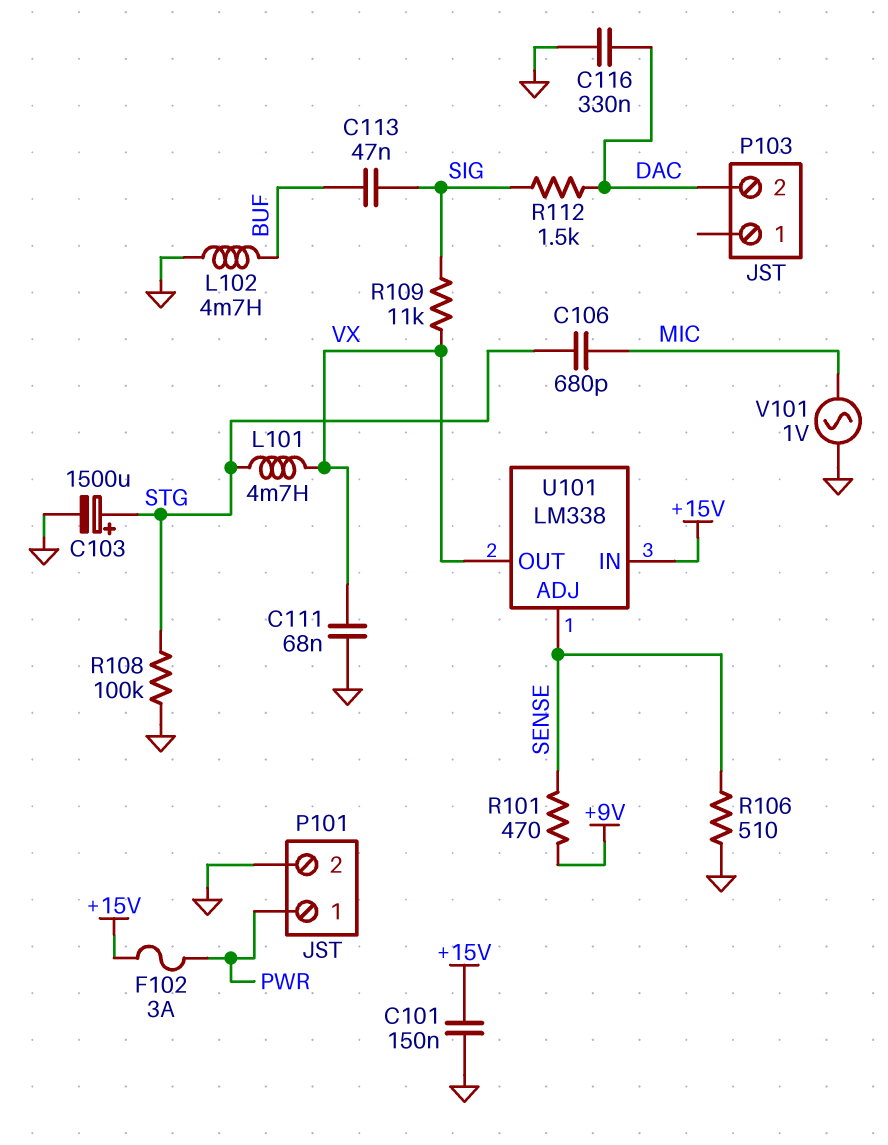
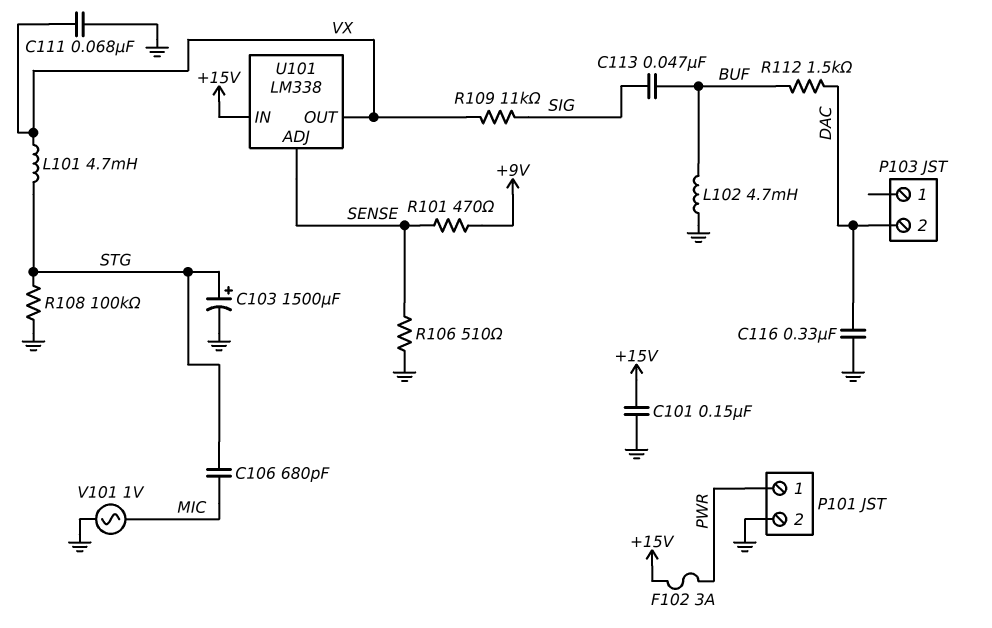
R112: 1.5k (DAC, SIG) -> 1.5k (BUF, DAC)

